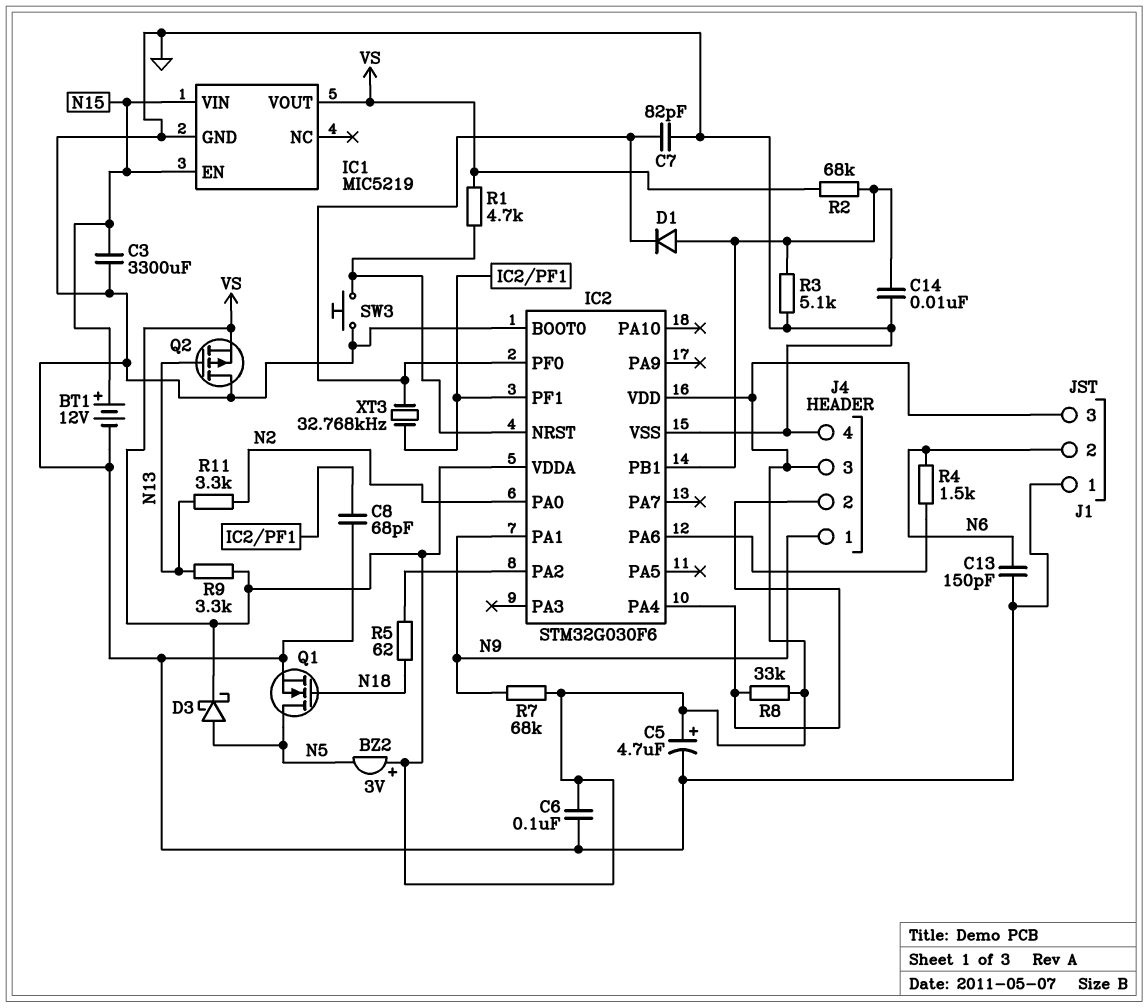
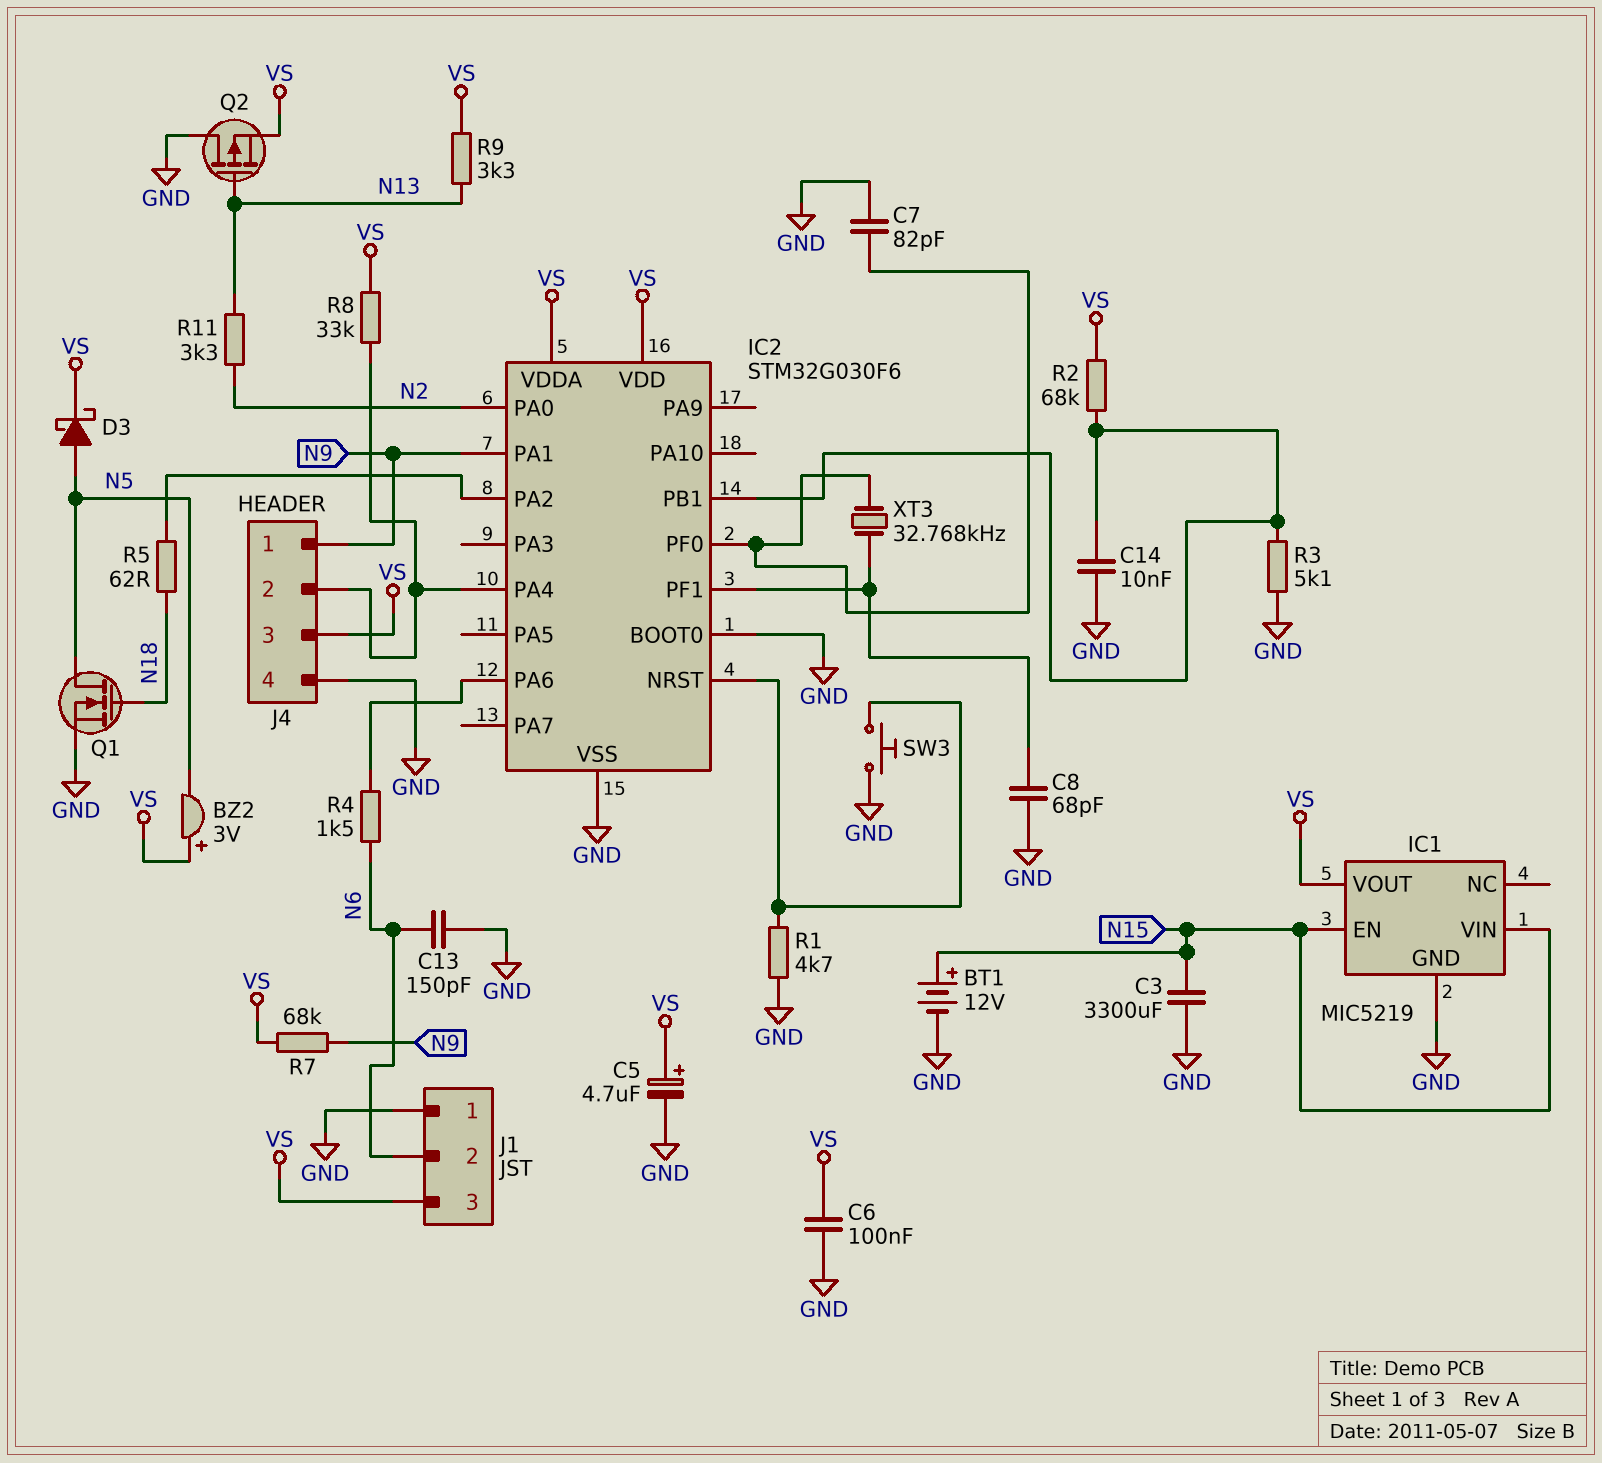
D1: diode (A IC2/PB1, K IC2/PF0) -> none
R1: 4.7k (IC2/NRST, VS) -> 4.7k (GND, IC2/NRST)

